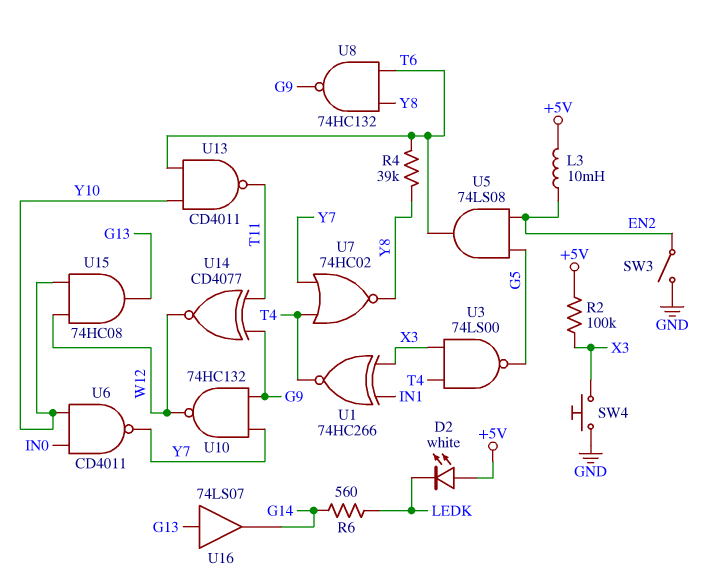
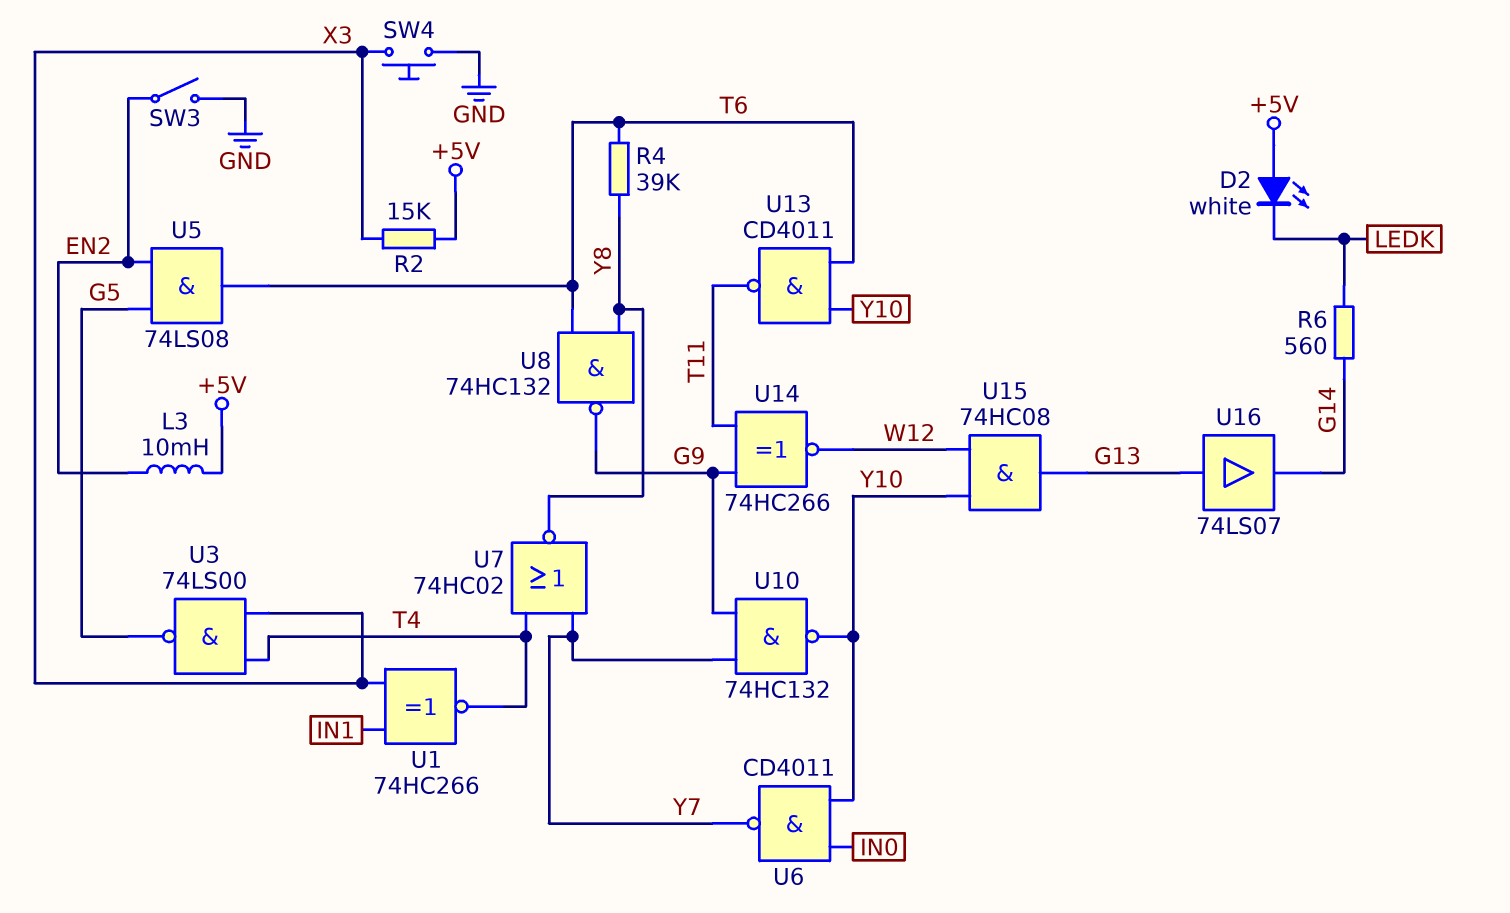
R2: 100k (+5V, X3) -> 15k (+5V, X3)
U10: NAND 74HC132 (in G9, in Y7, out W12) -> NAND 74HC132 (in G9, in Y7, out Y10)
U14: XNOR CD4077 (in G9, in T11, out W12) -> XNOR 74HC266 (in G9, in T11, out W12)

